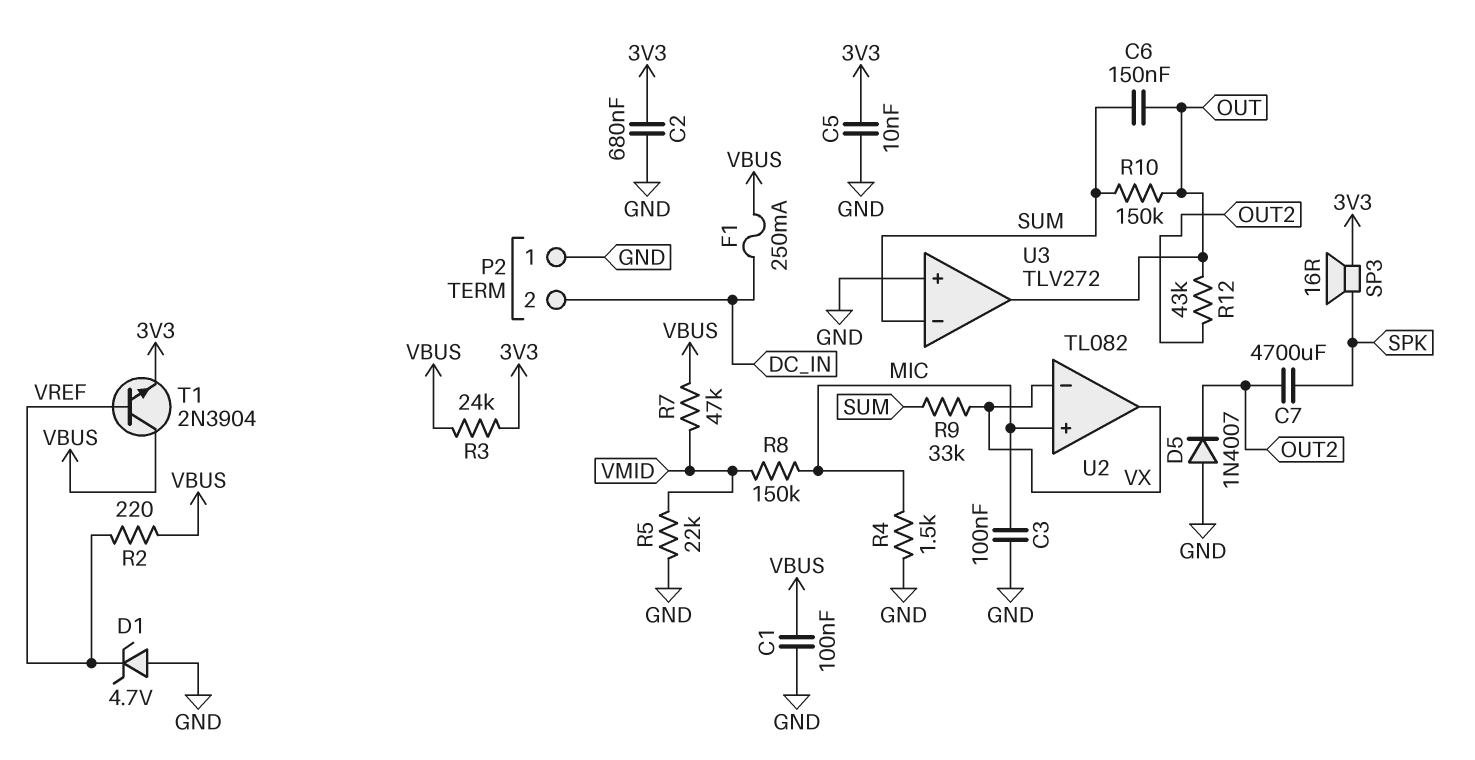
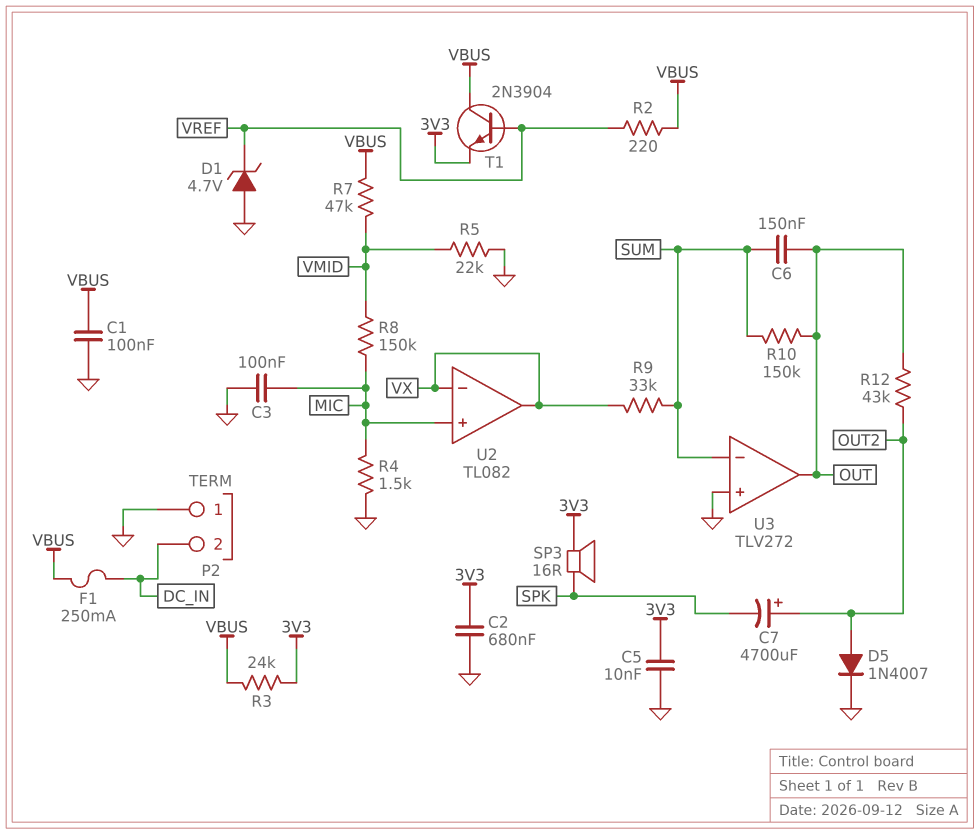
C7: 4700uF (OUT2, SPK) -> 4700uF (plus OUT2, minus SPK)
D5: diode 1N4007 (A GND, K OUT2) -> diode 1N4007 (A OUT2, K GND)

